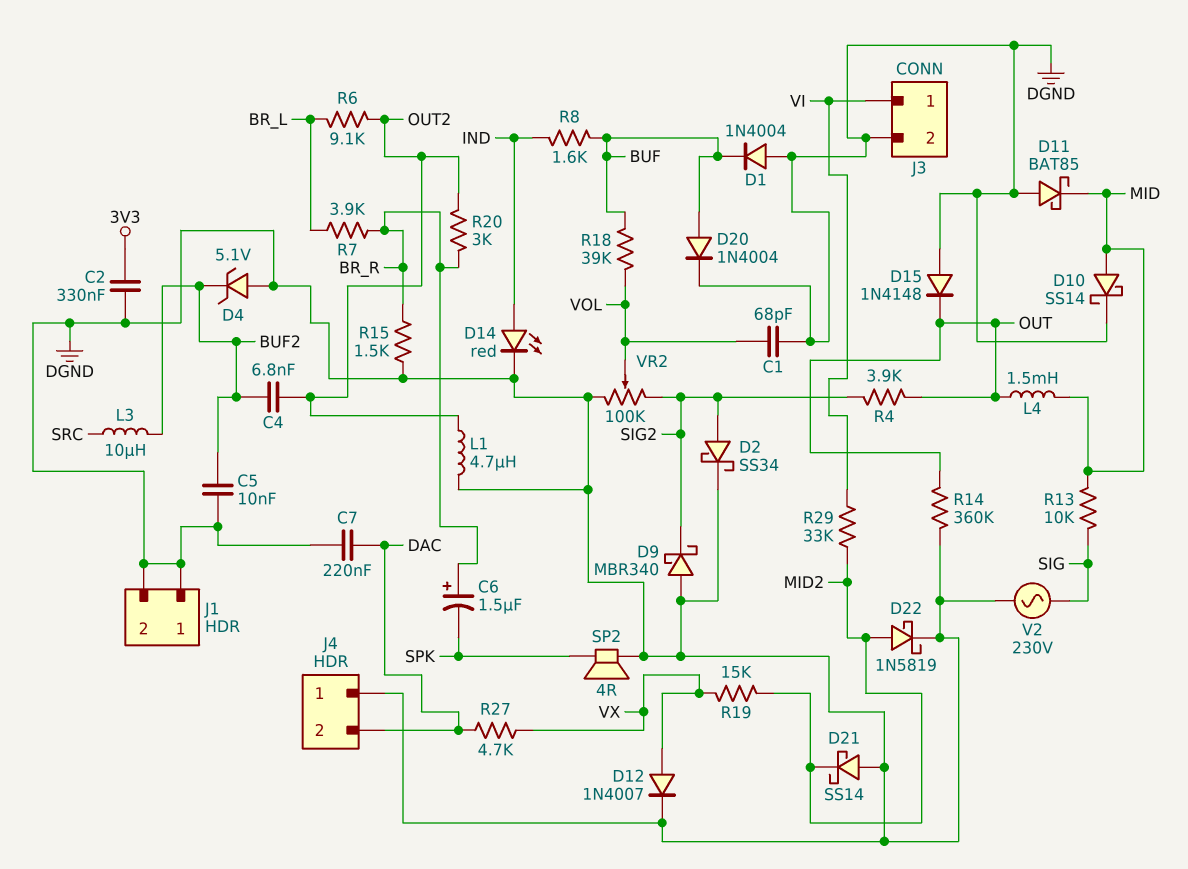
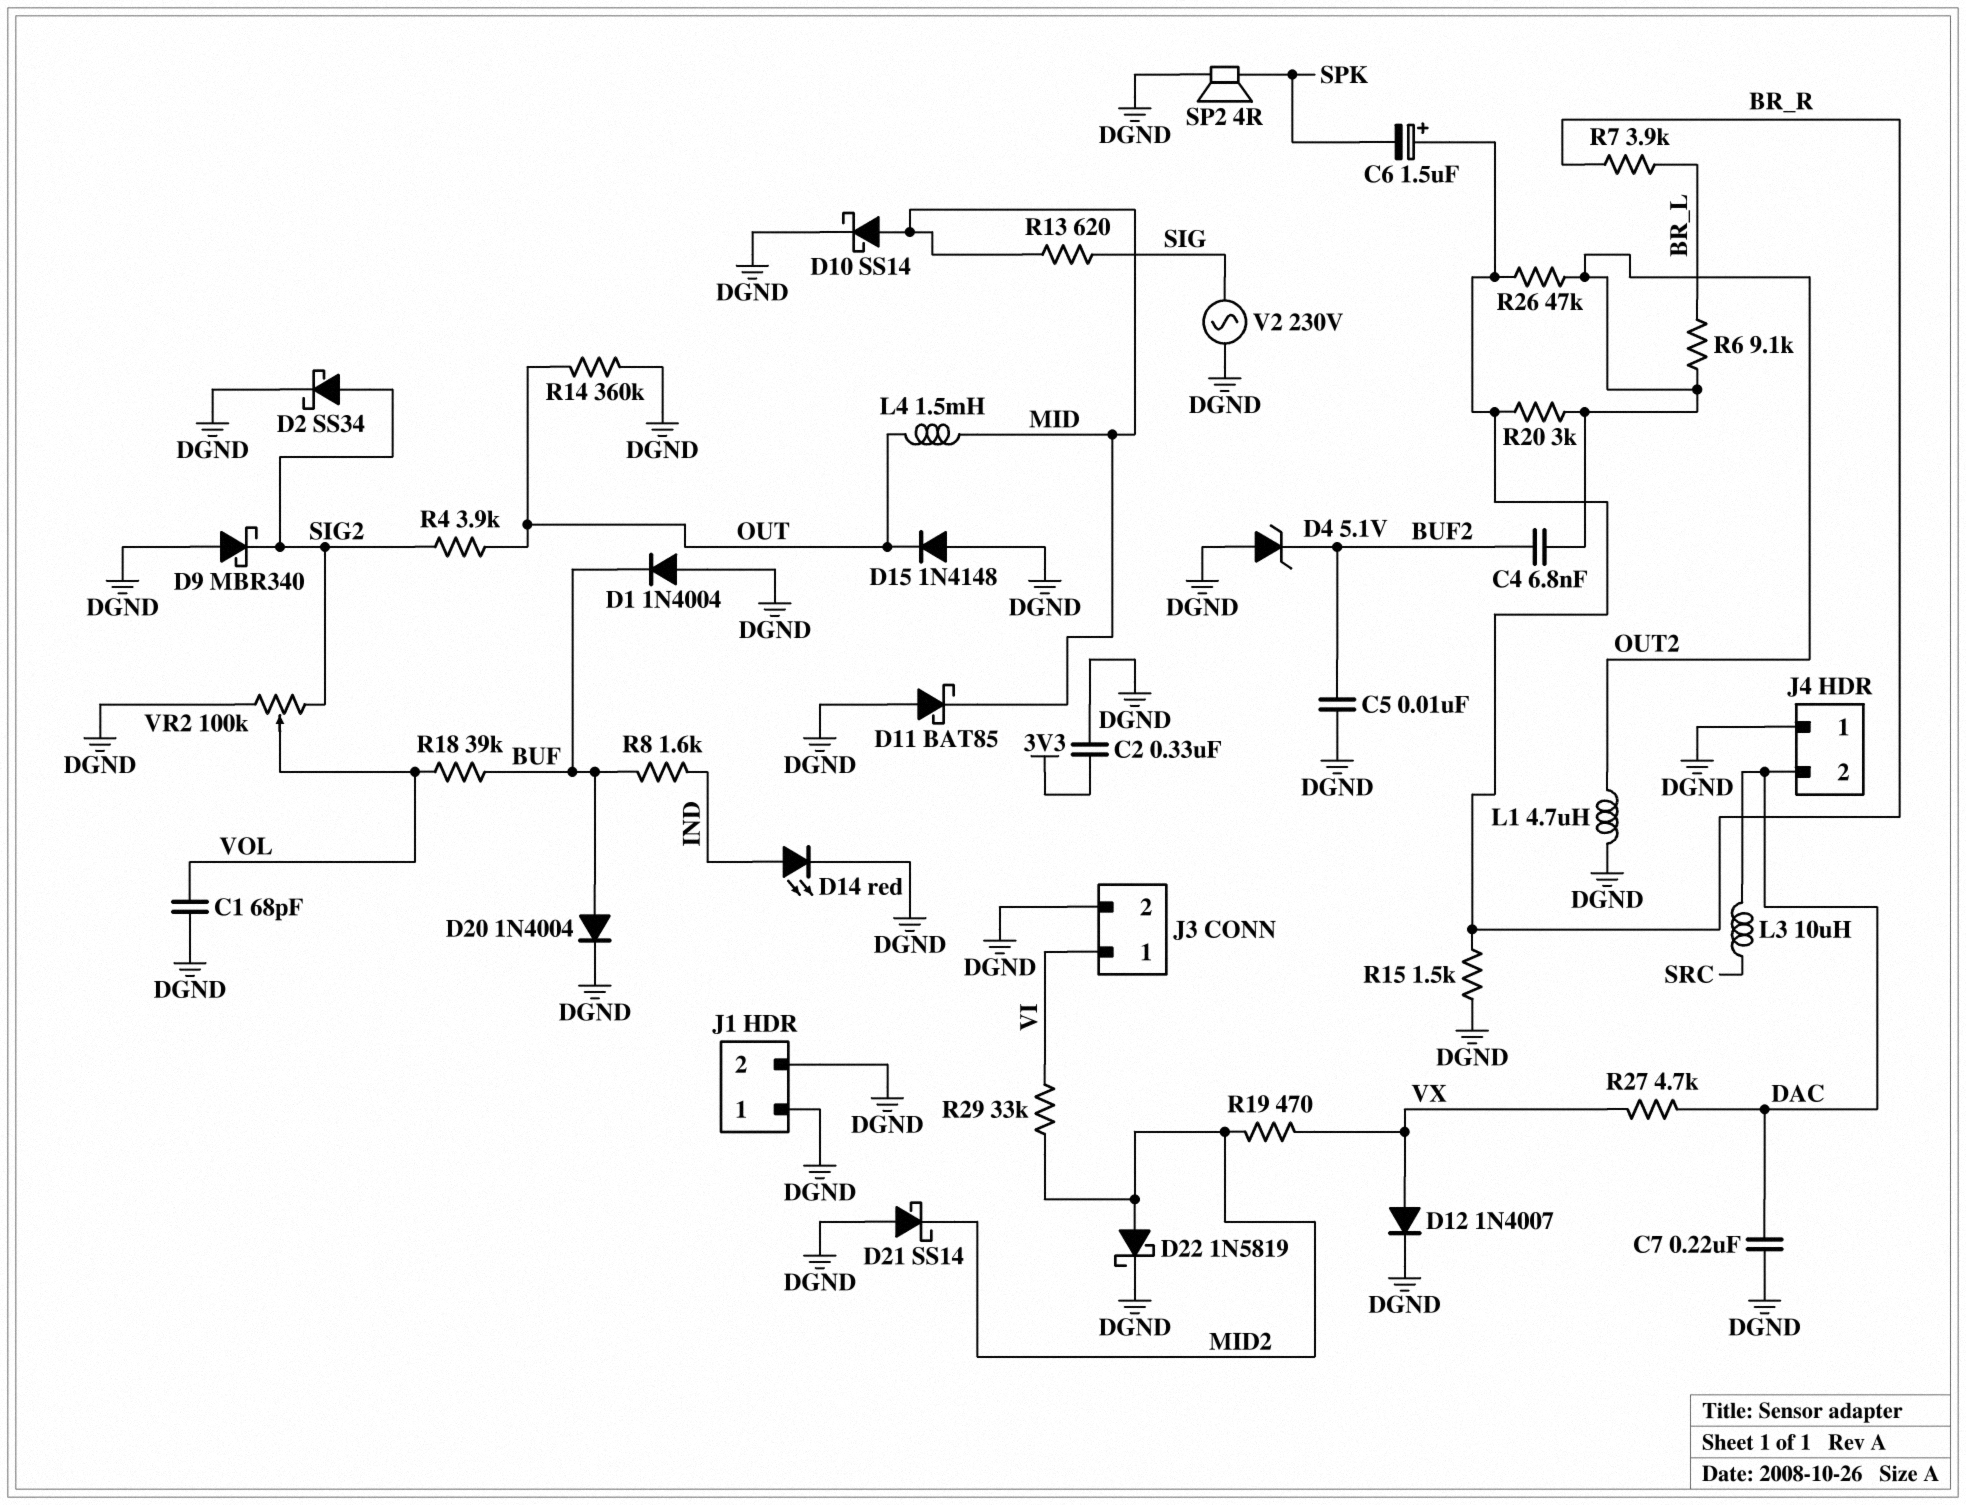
L3: 10uH (BUF2, SRC) -> 10uH (DAC, SRC)
R13: 10k (MID, SIG) -> 620 (MID, SIG)
R19: 15k (MID2, VX) -> 470 (MID2, VX)
R26: none -> 47k (BR_R, OUT2)

